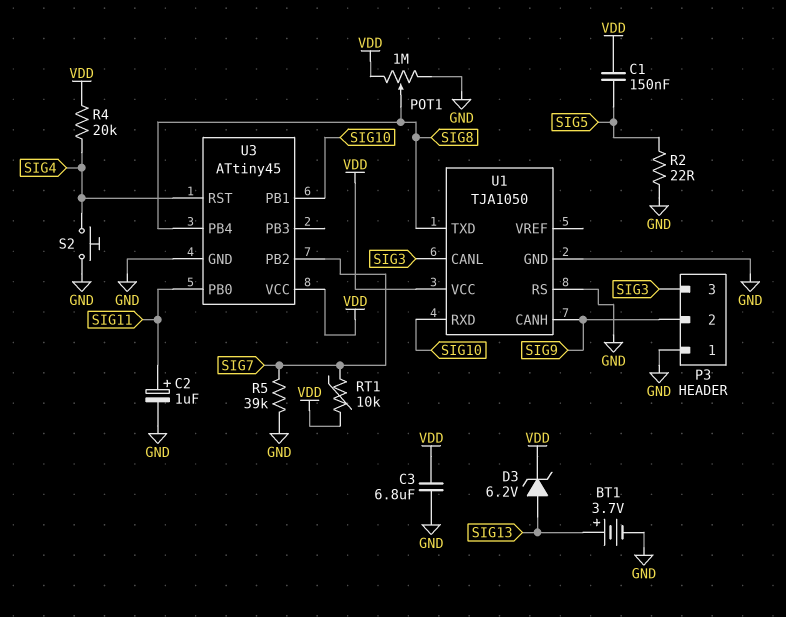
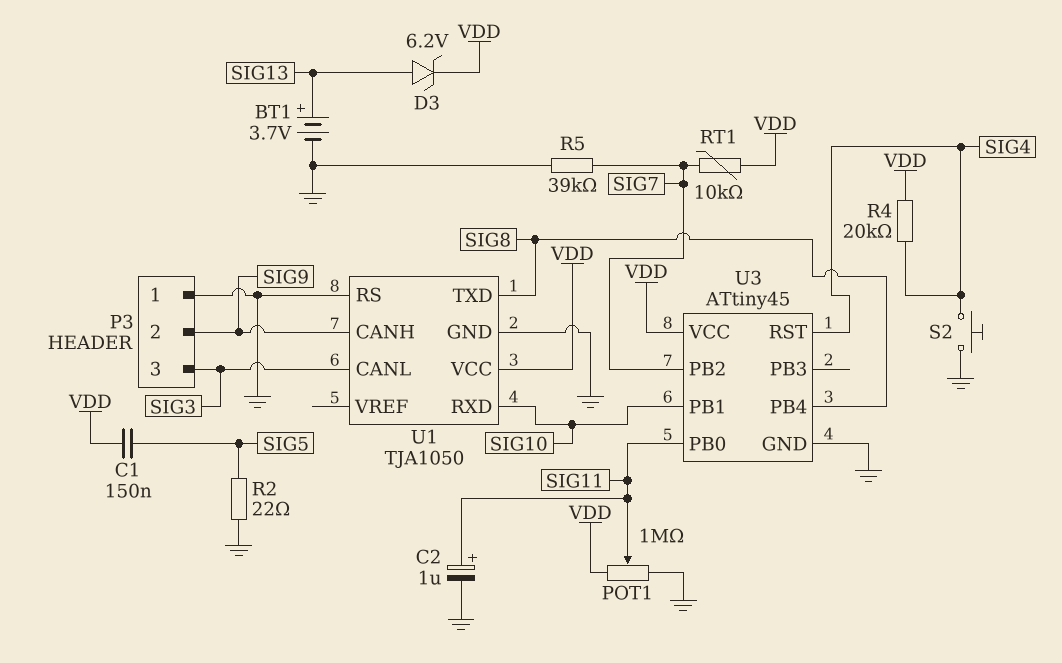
C3: 6.8uF (GND, VDD) -> none
POT1: 1M (GND, VDD, wiper SIG8) -> 1M (GND, VDD, wiper SIG11)

